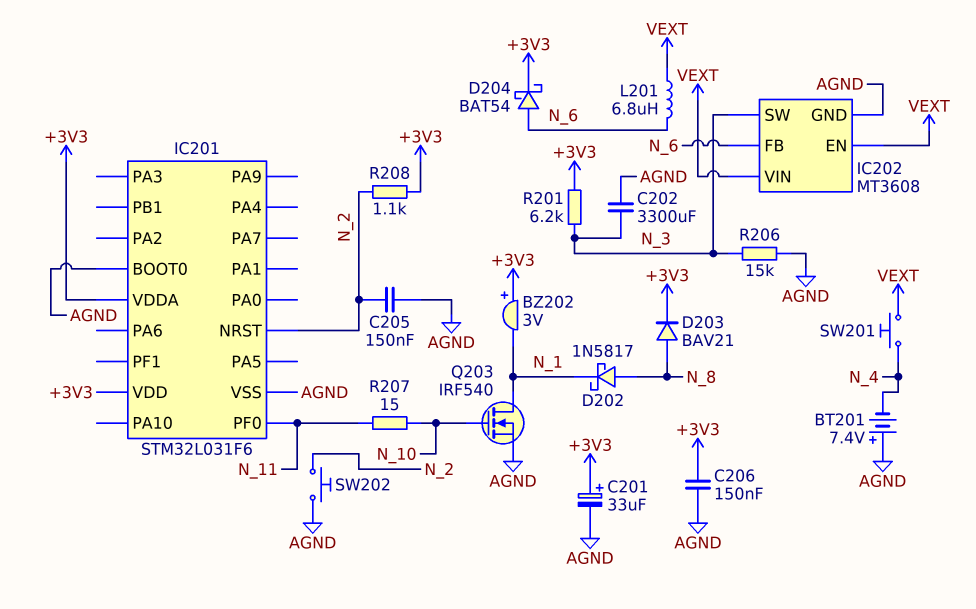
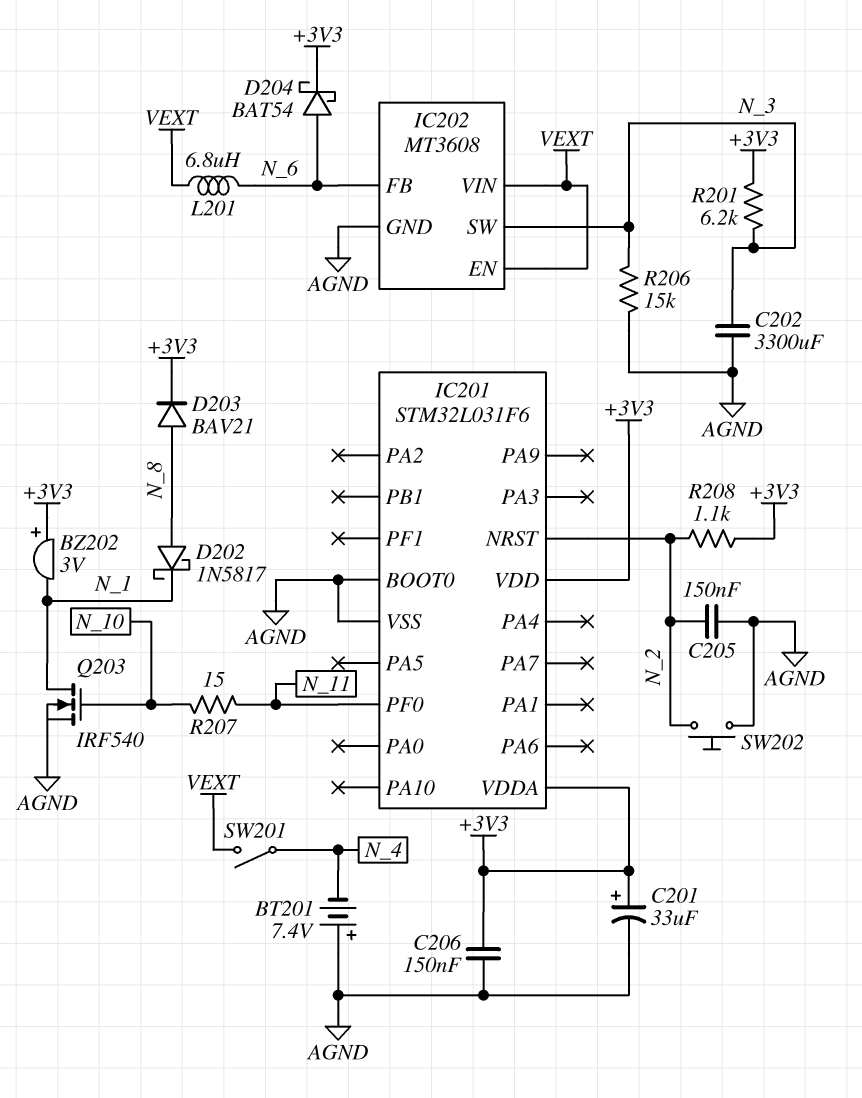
SW201: button (N_4, VEXT) -> switch (N_4, VEXT)

